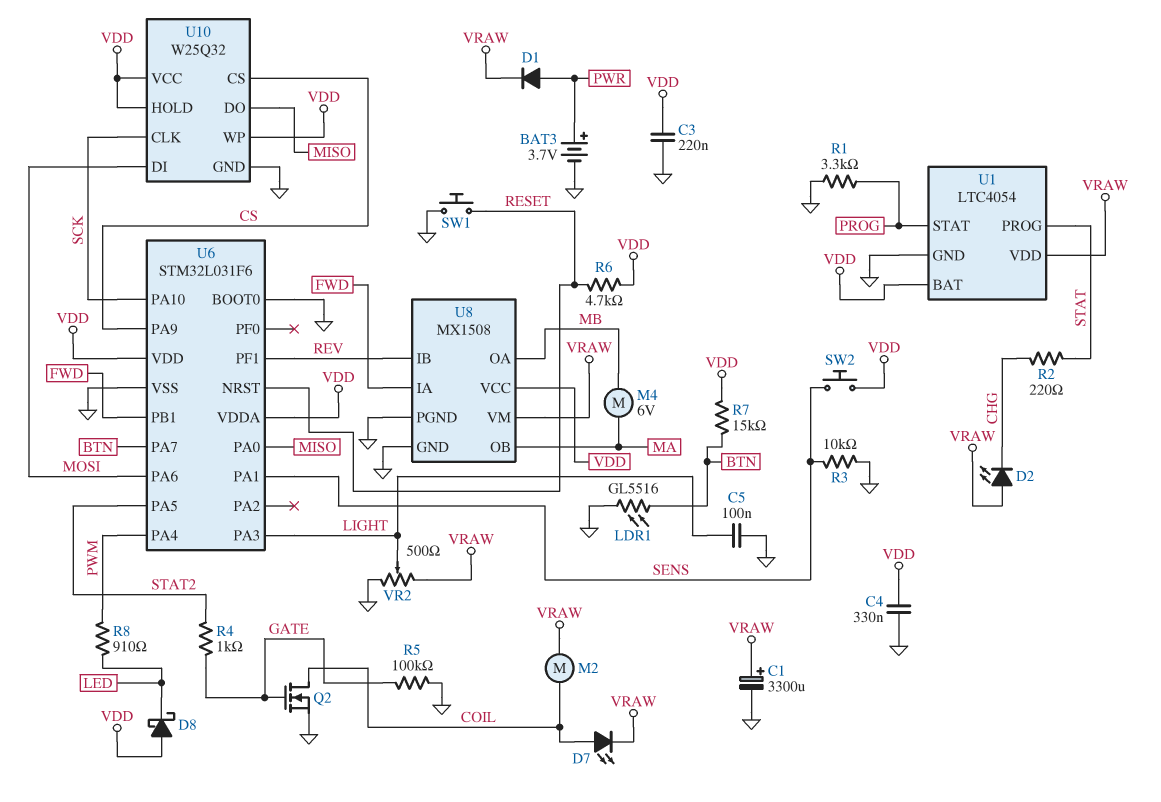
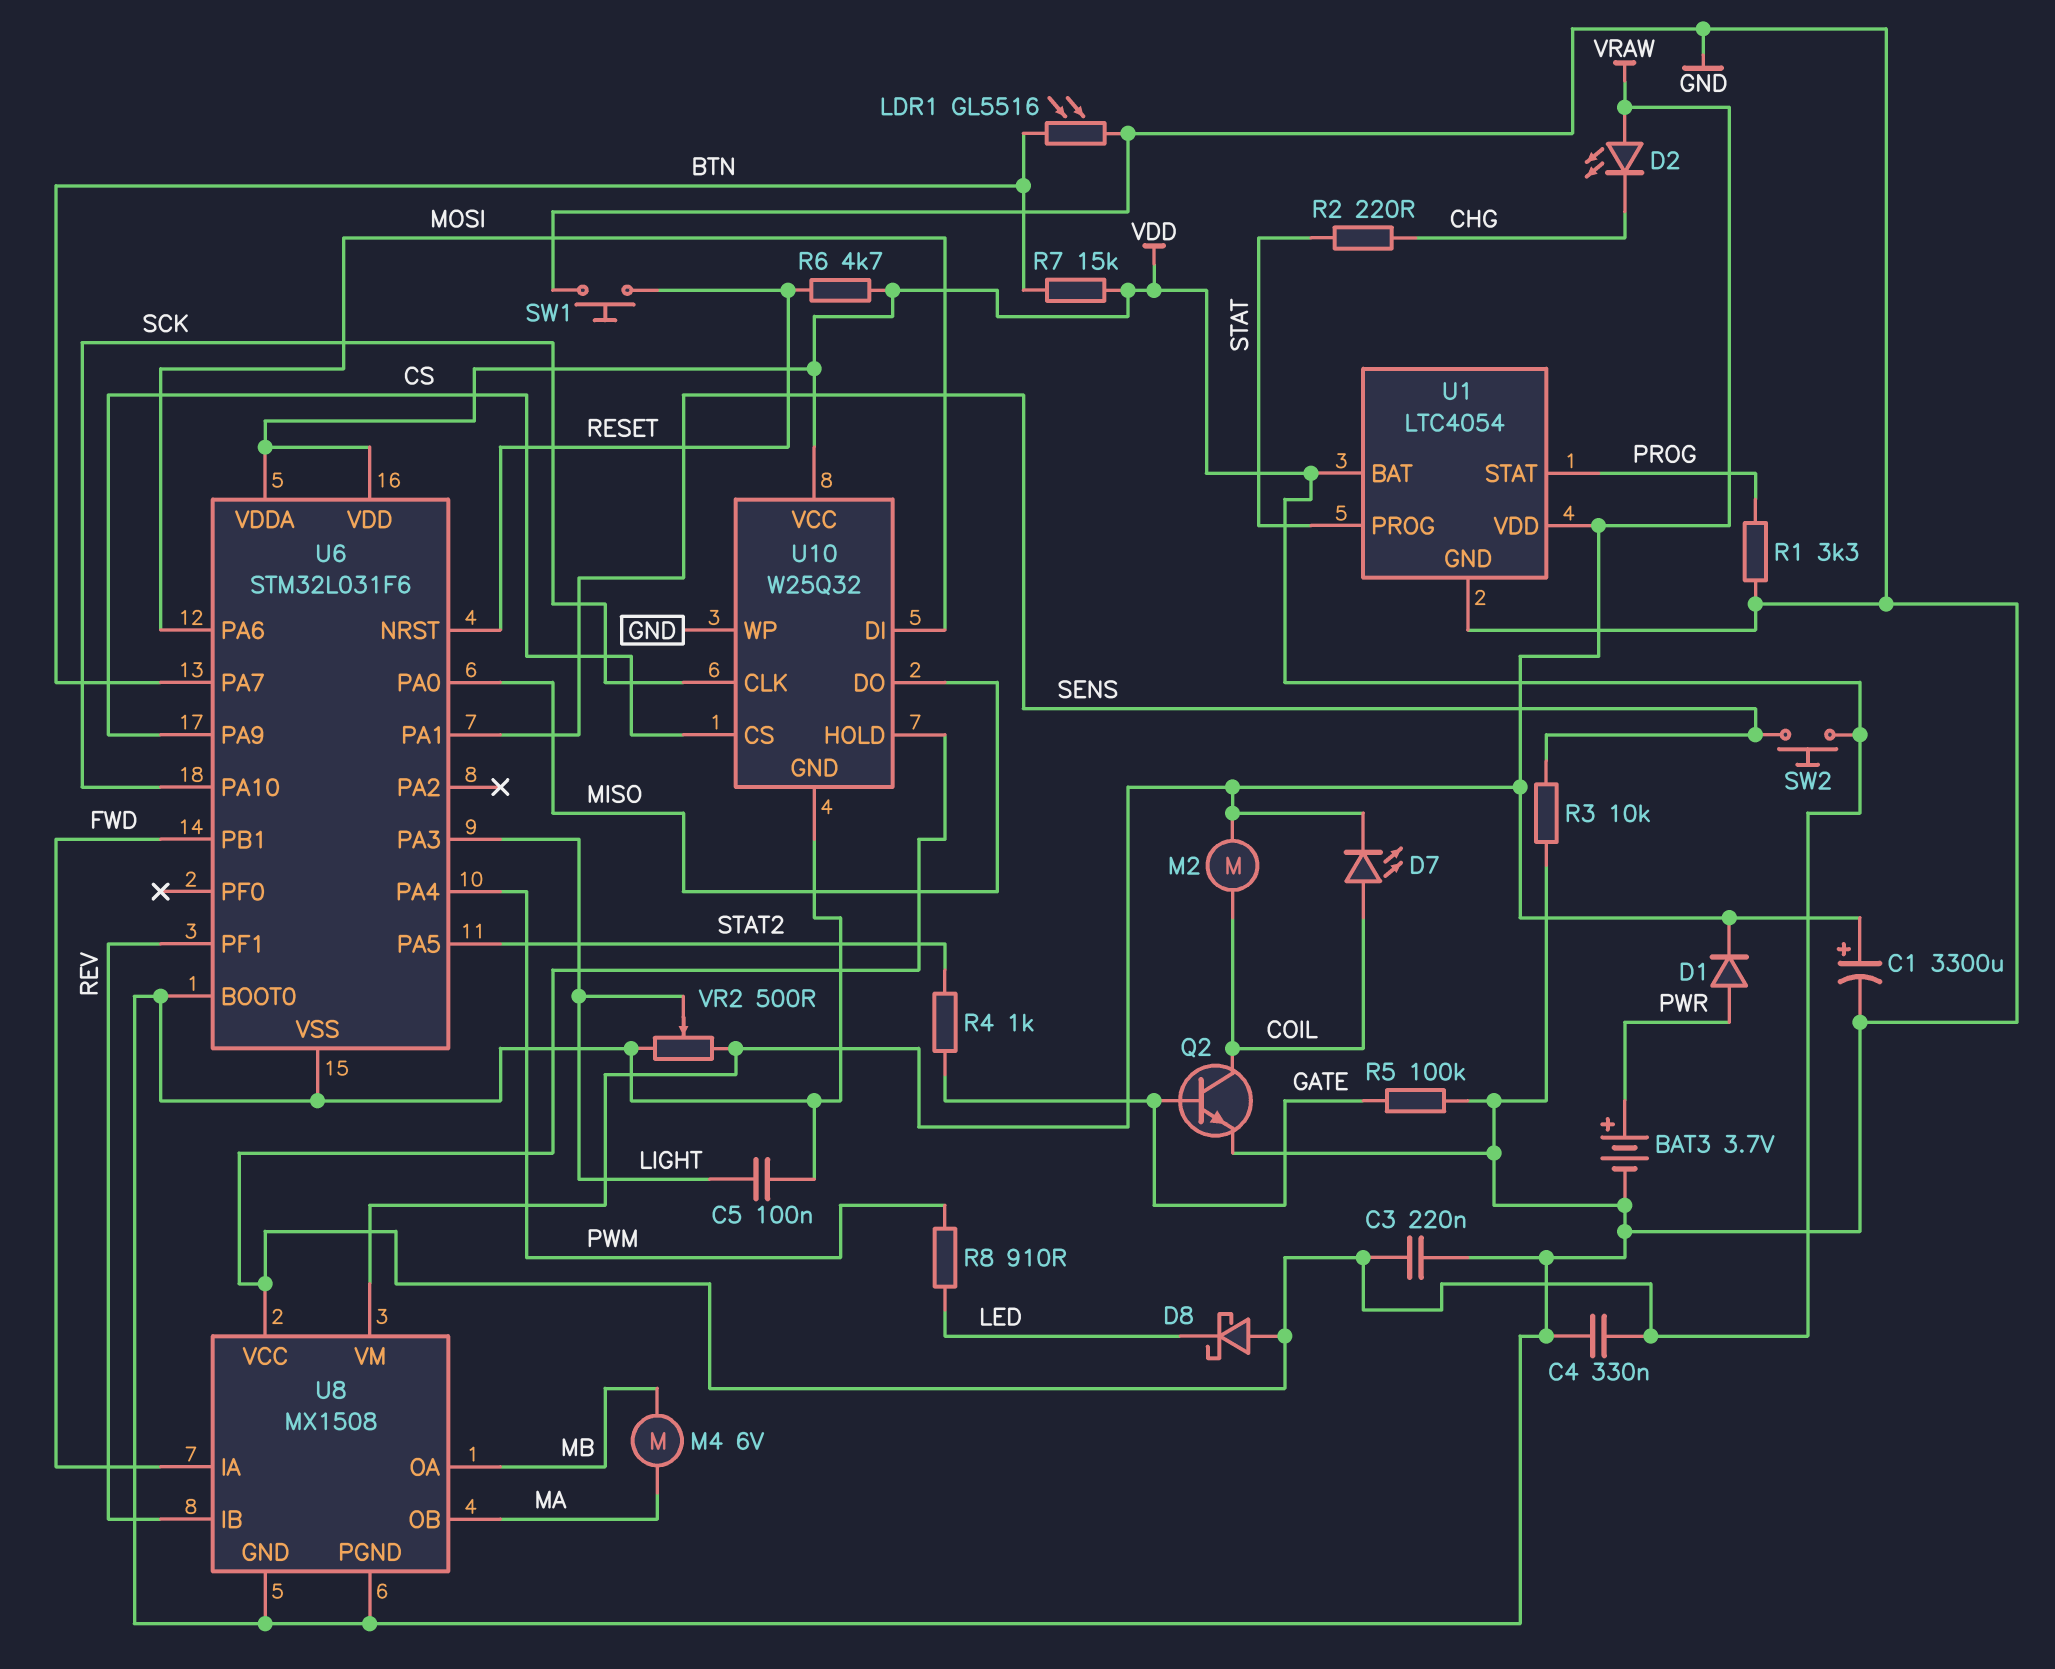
Q2: NMOS (G GATE, D COIL, S GND) -> NPN (B GATE, C COIL, E GND)
U10 pin WP: VDD -> GND

